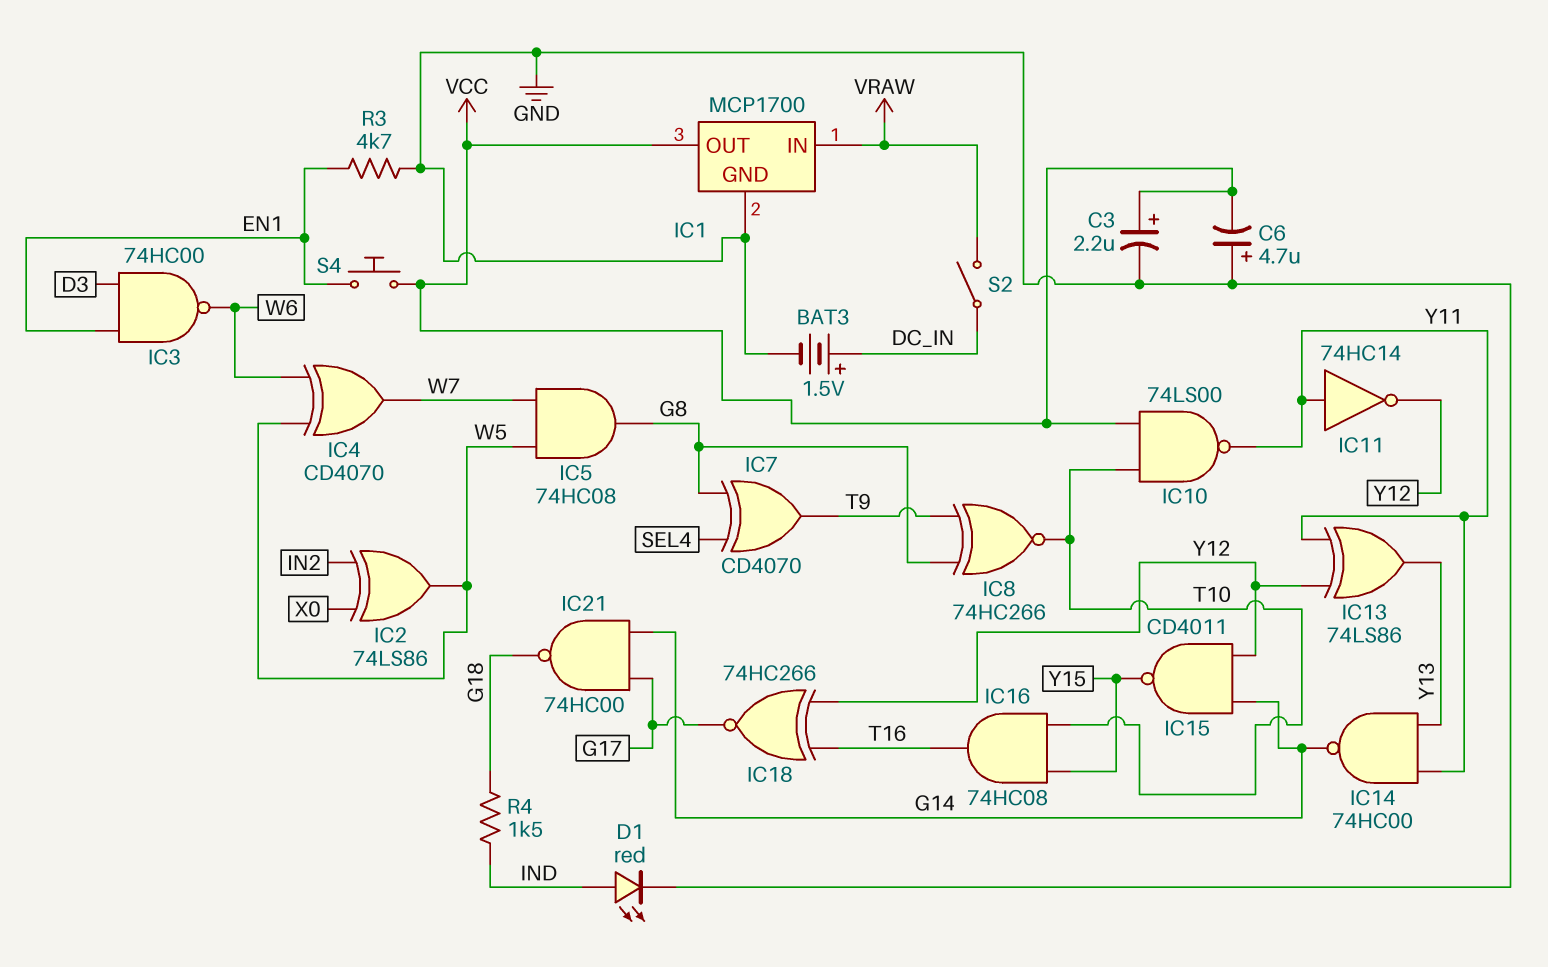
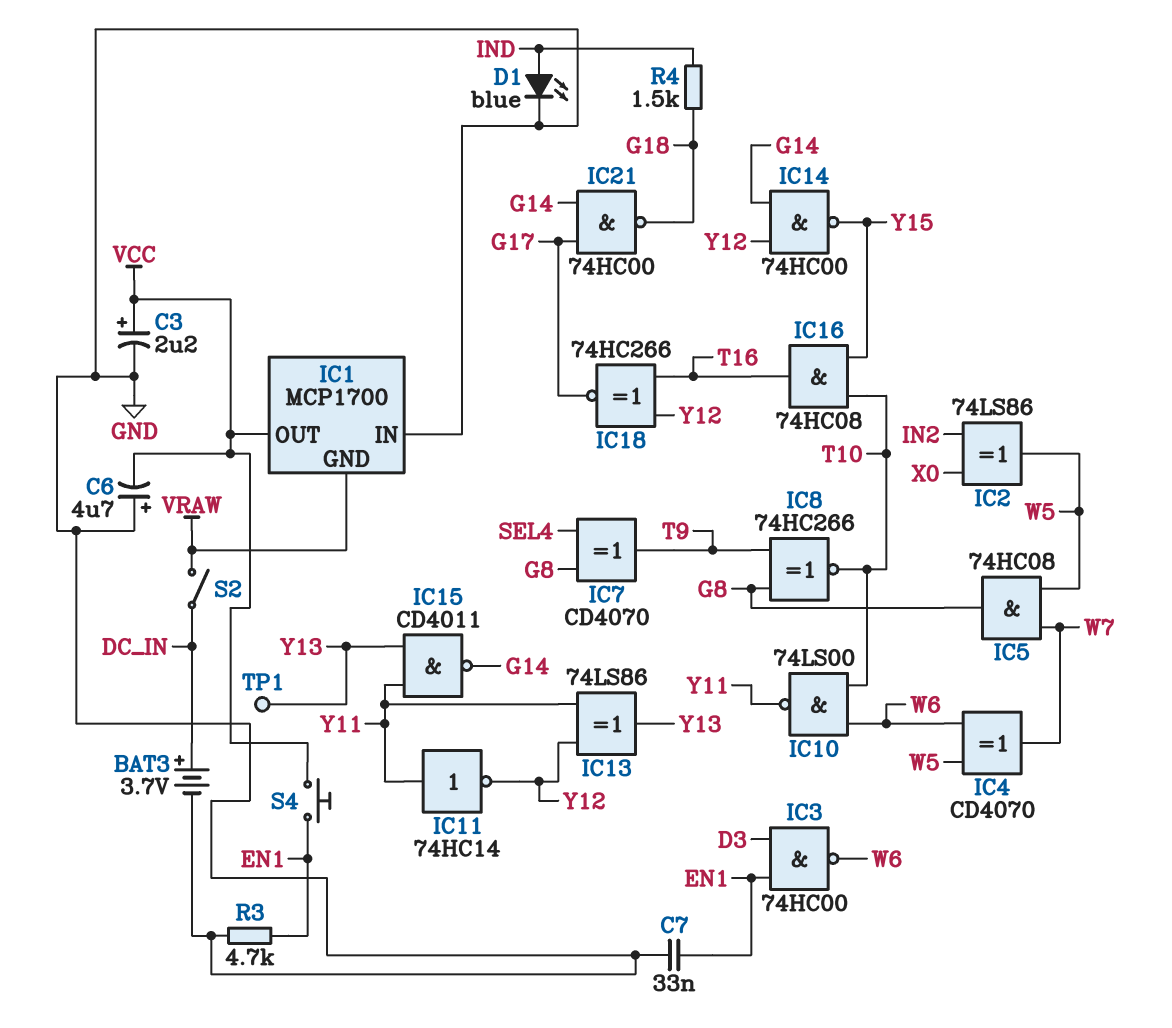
BAT3: 1.5V (plus DC_IN, minus GND) -> 3.7V (plus DC_IN, minus GND)
C7: none -> 33nF (EN1, GND)
D1: LED red (A IND, K GND) -> LED blue (A IND, K GND)
IC1 pin GND: GND -> VRAW
IC1 pin IN: VRAW -> GND
IC10: NAND 74LS00 (in T10, in VCC, out Y11) -> NAND 74LS00 (in T10, in W6, out Y11)
IC14: NAND 74HC00 (in Y11, in Y13, out G14) -> NAND 74HC00 (in G14, in Y12, out Y15)
IC15: NAND CD4011 (in G14, in Y12, out Y15) -> NAND CD4011 (in Y11, in Y13, out G14)
TP1: none -> test point (Y13)

